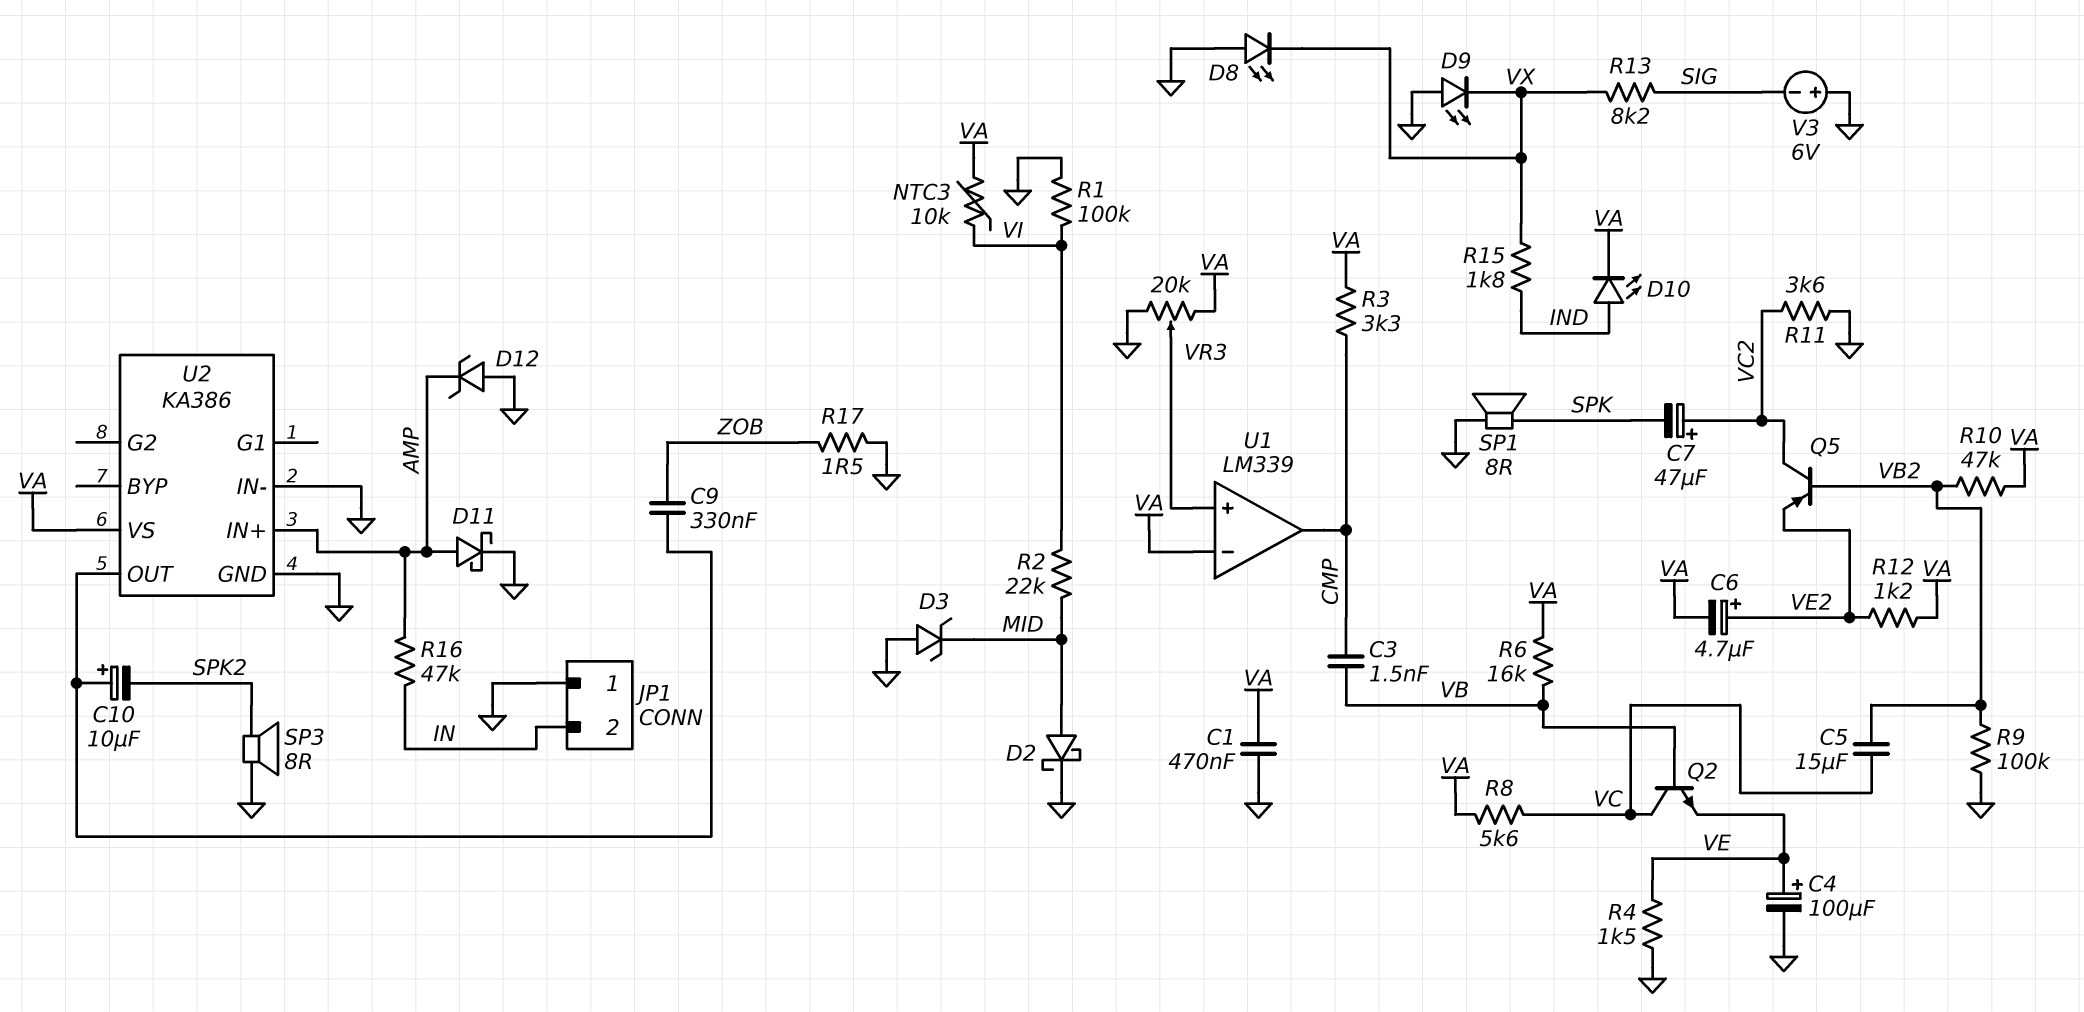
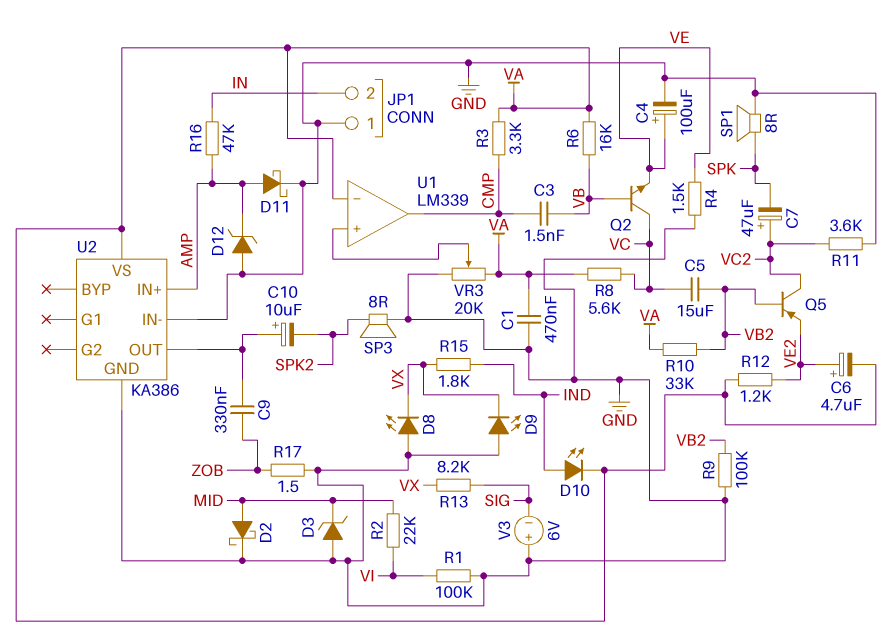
NTC3: 10k (VA, VI) -> none
R10: 47k (VA, VB2) -> 33k (VA, VB2)

